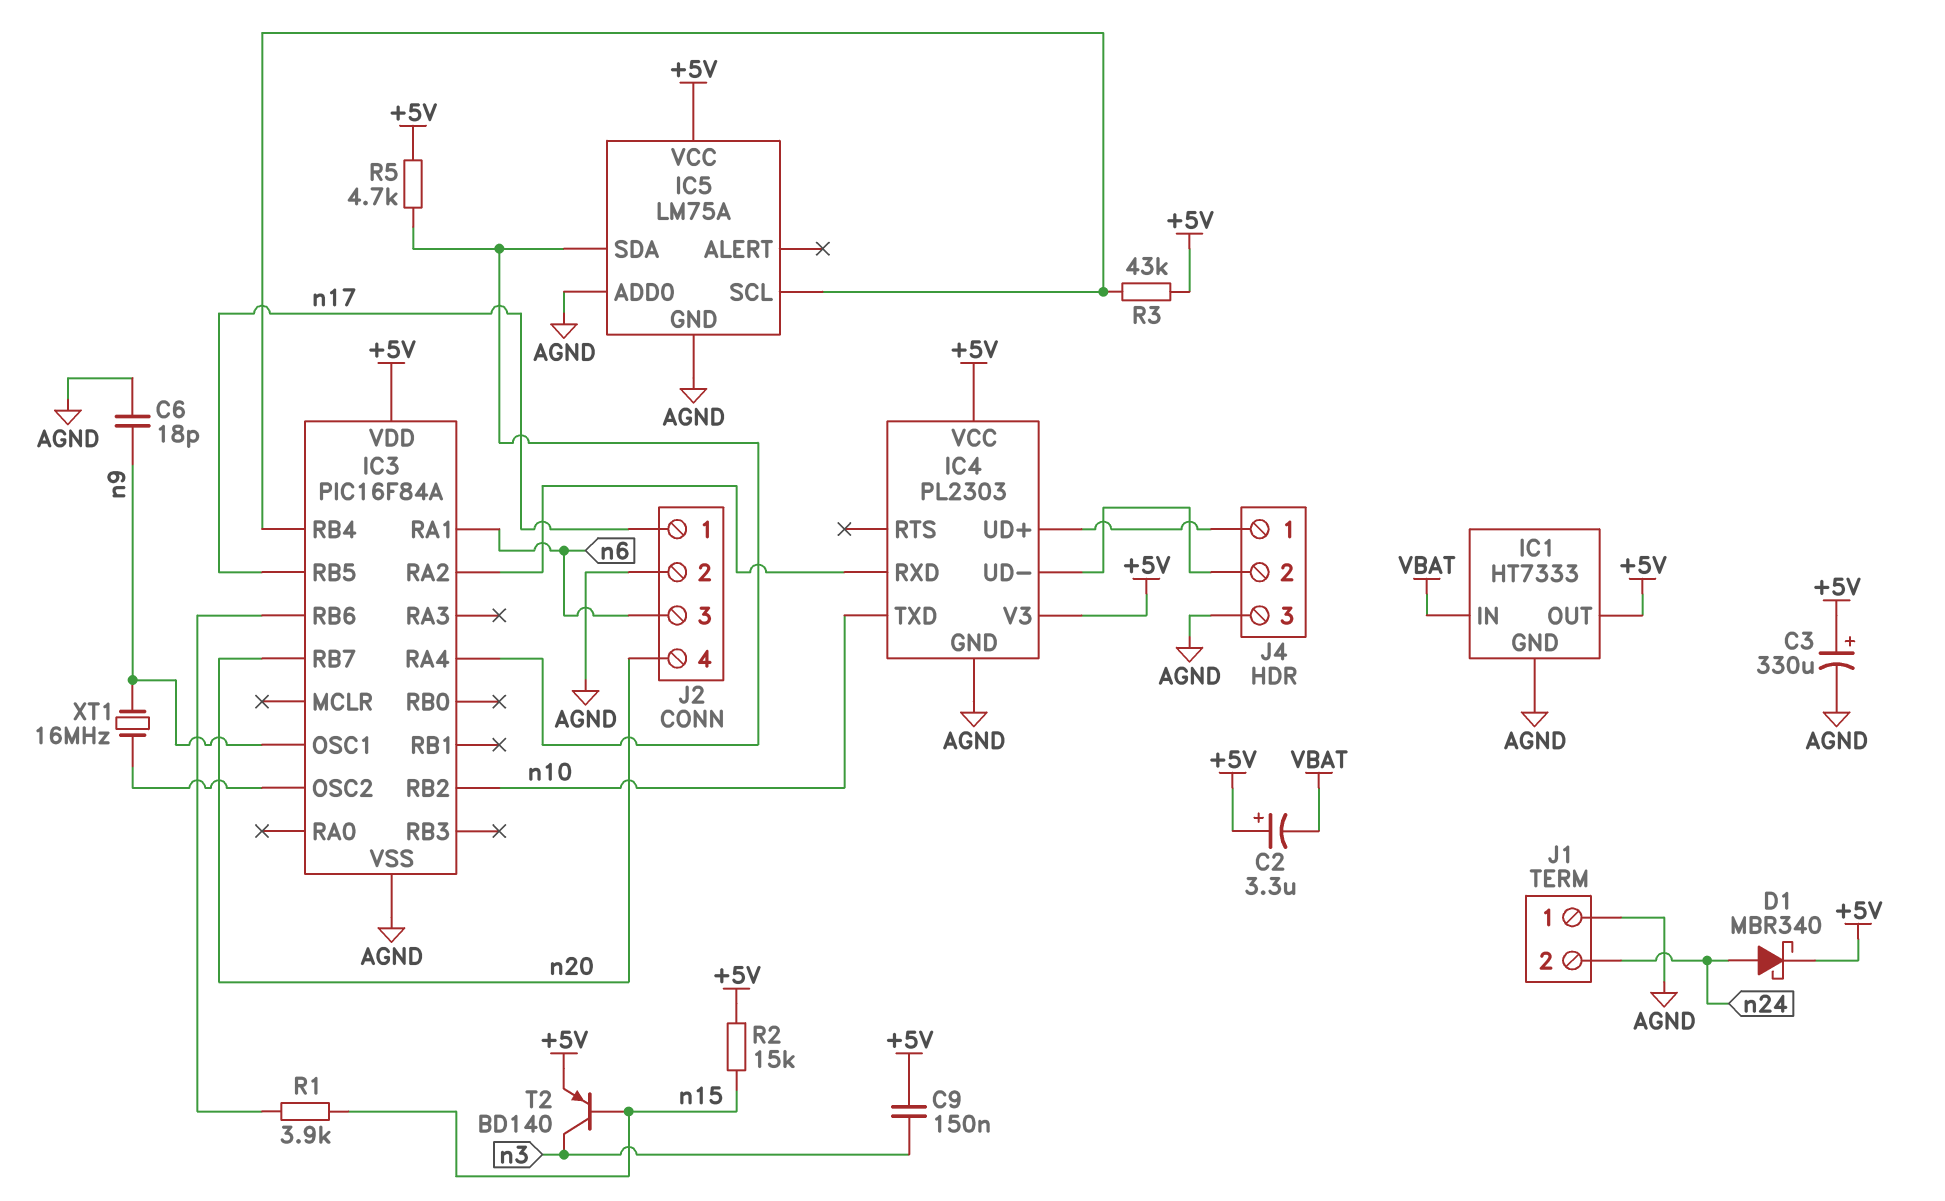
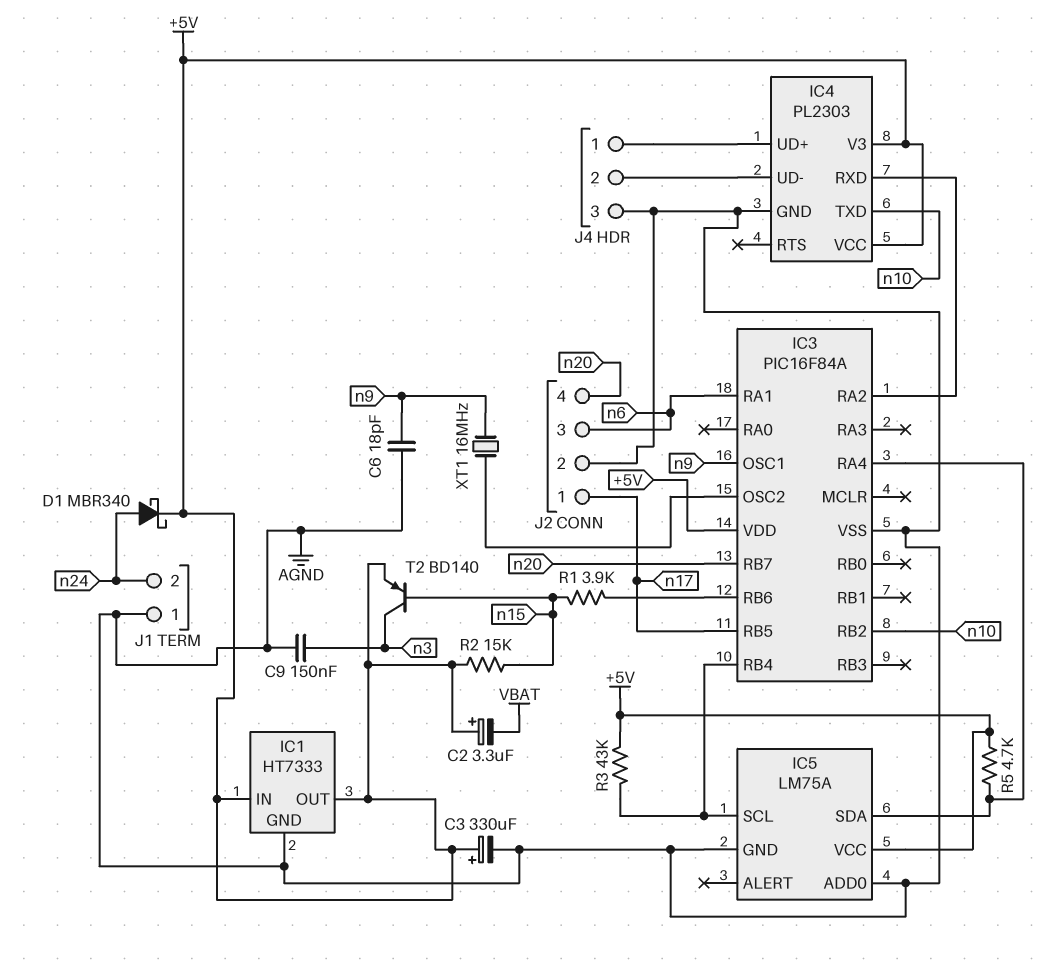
C9: 150nF (+5V, n3) -> 150nF (AGND, n3)
IC1 pin IN: VBAT -> +5V

